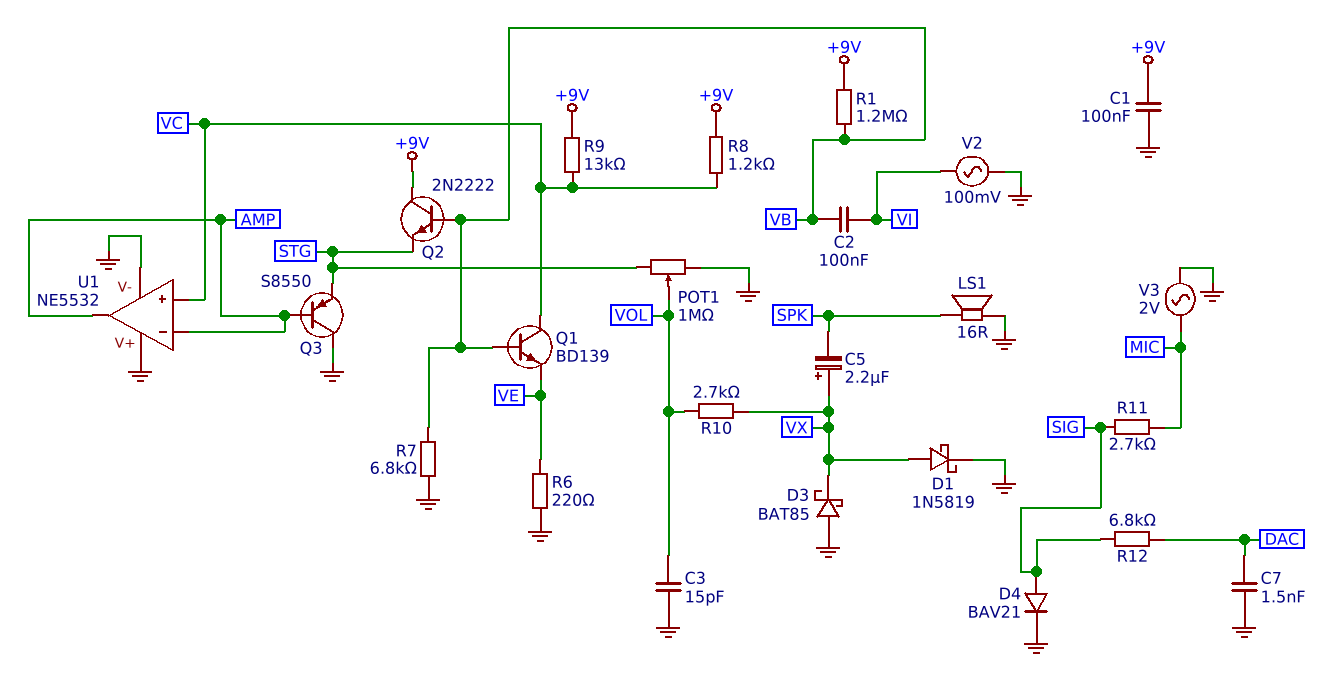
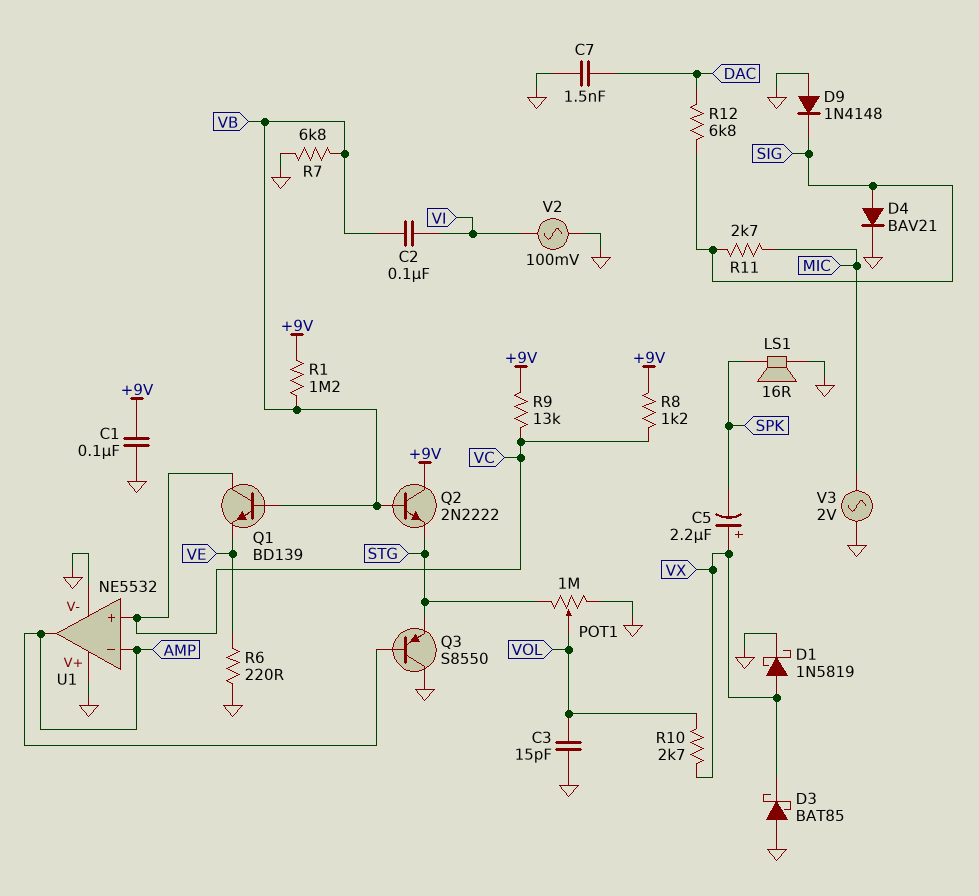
D9: none -> diode 1N4148 (A GND, K SIG)

